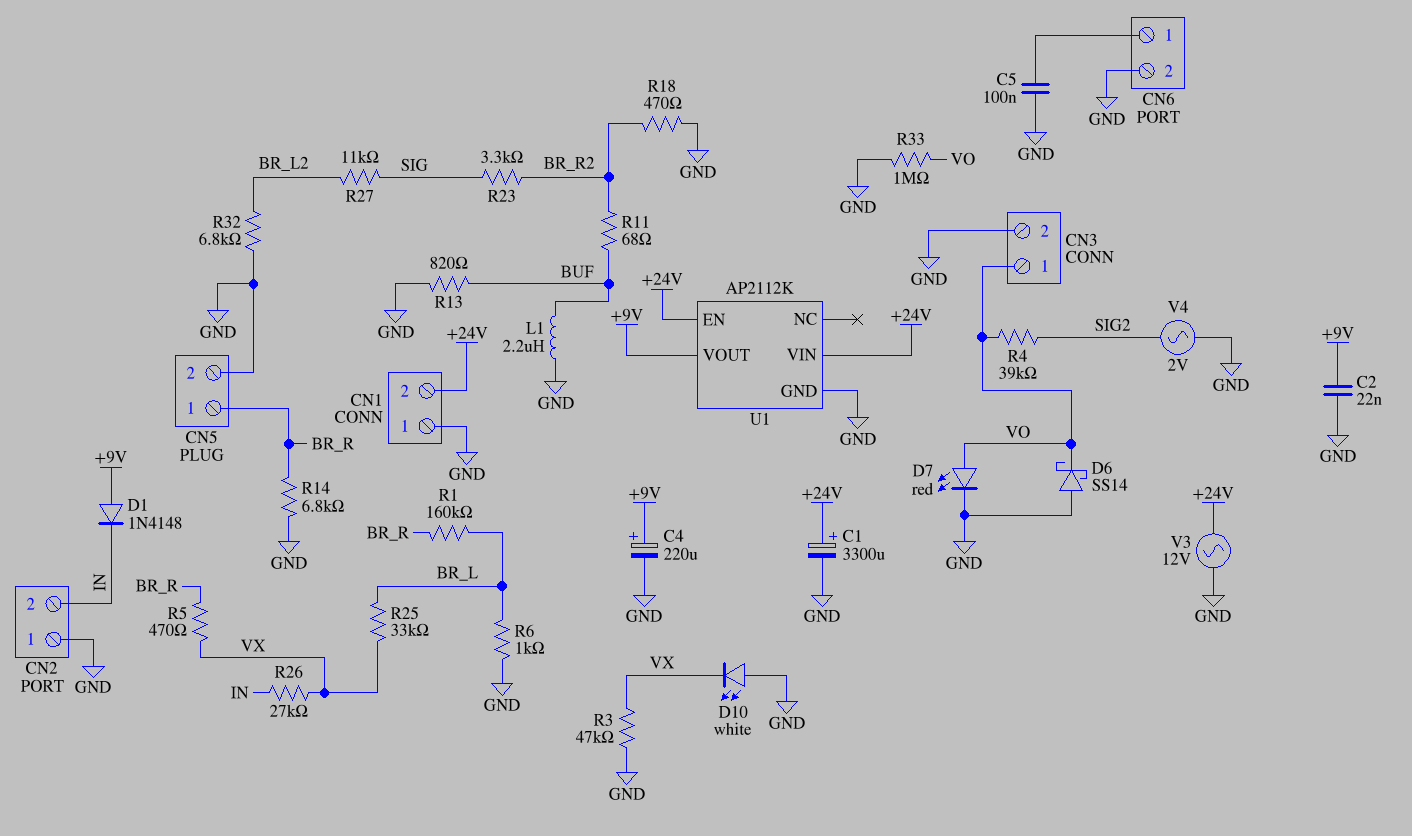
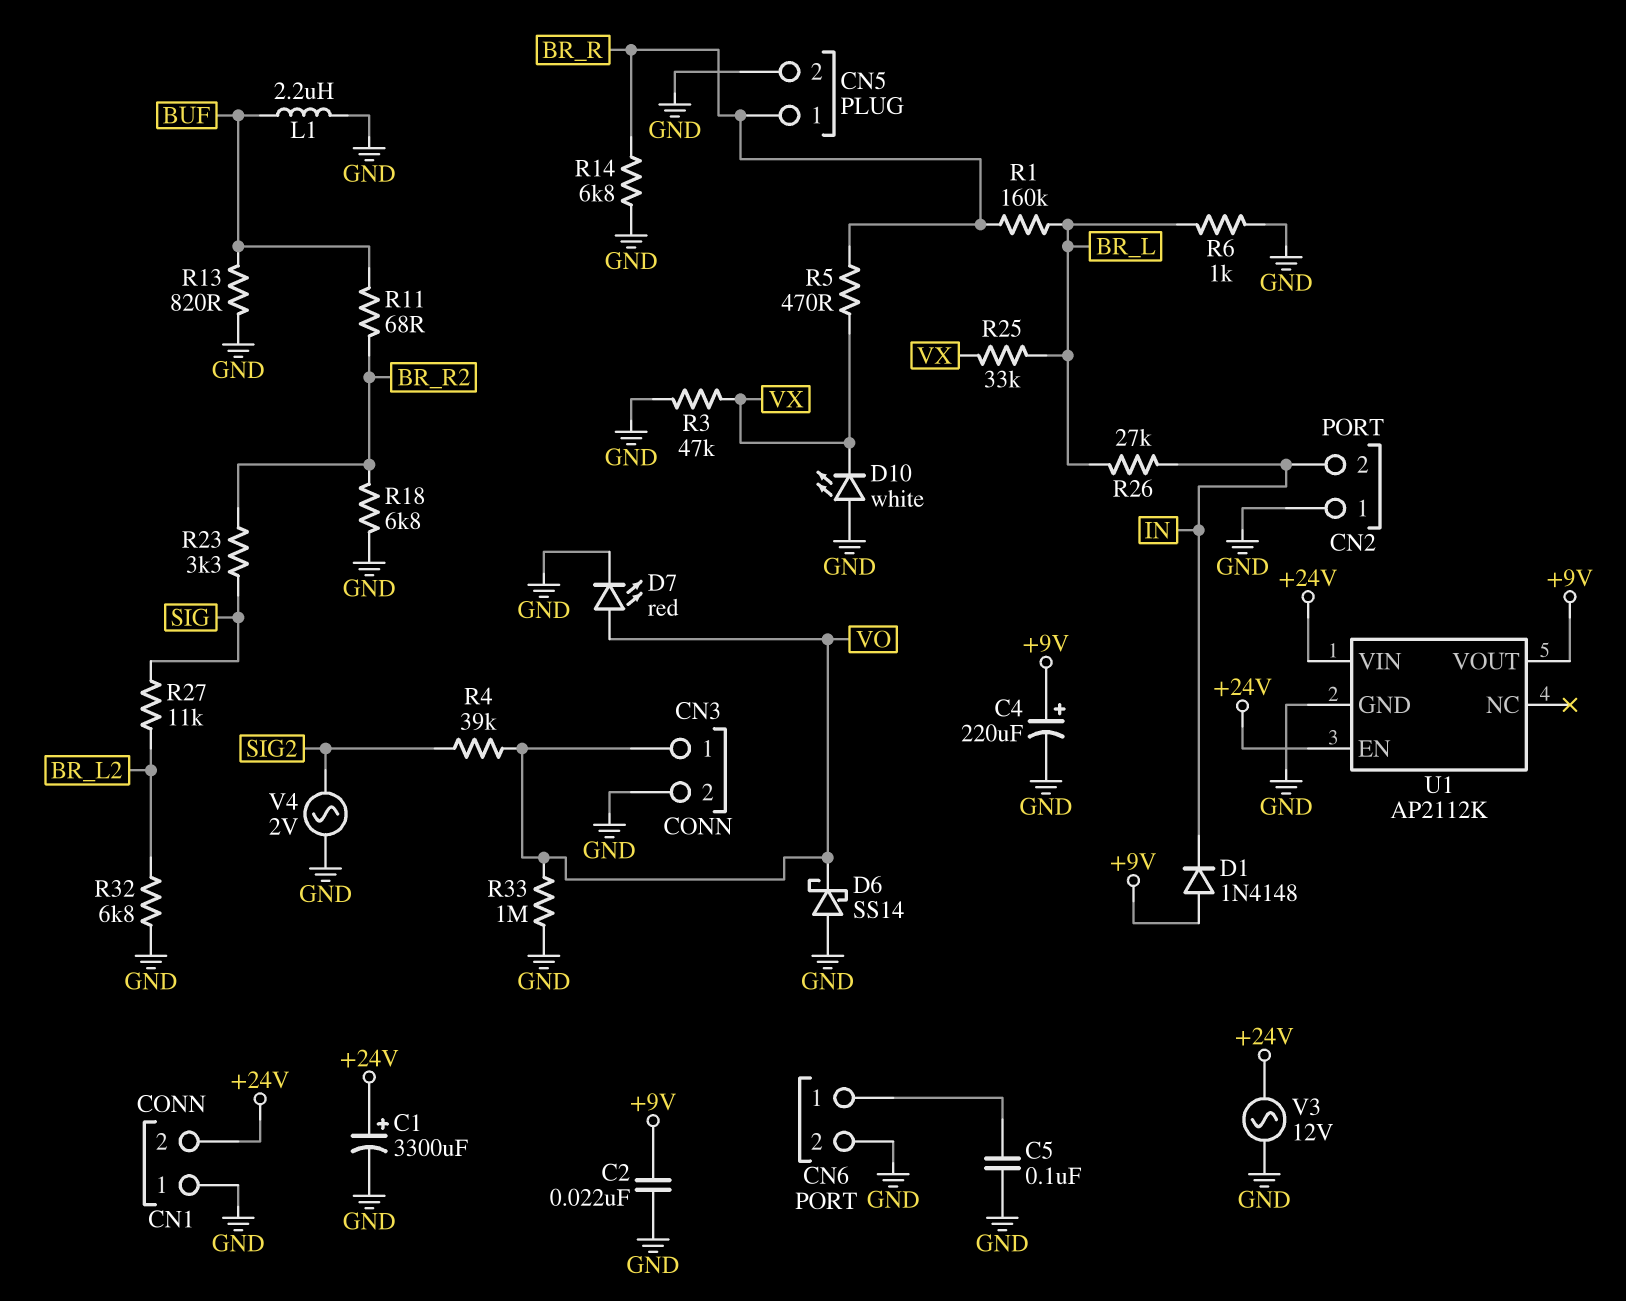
R18: 470 (BR_R2, GND) -> 6.8k (BR_R2, GND)
R26: 27k (IN, VX) -> 27k (BR_L, IN)

